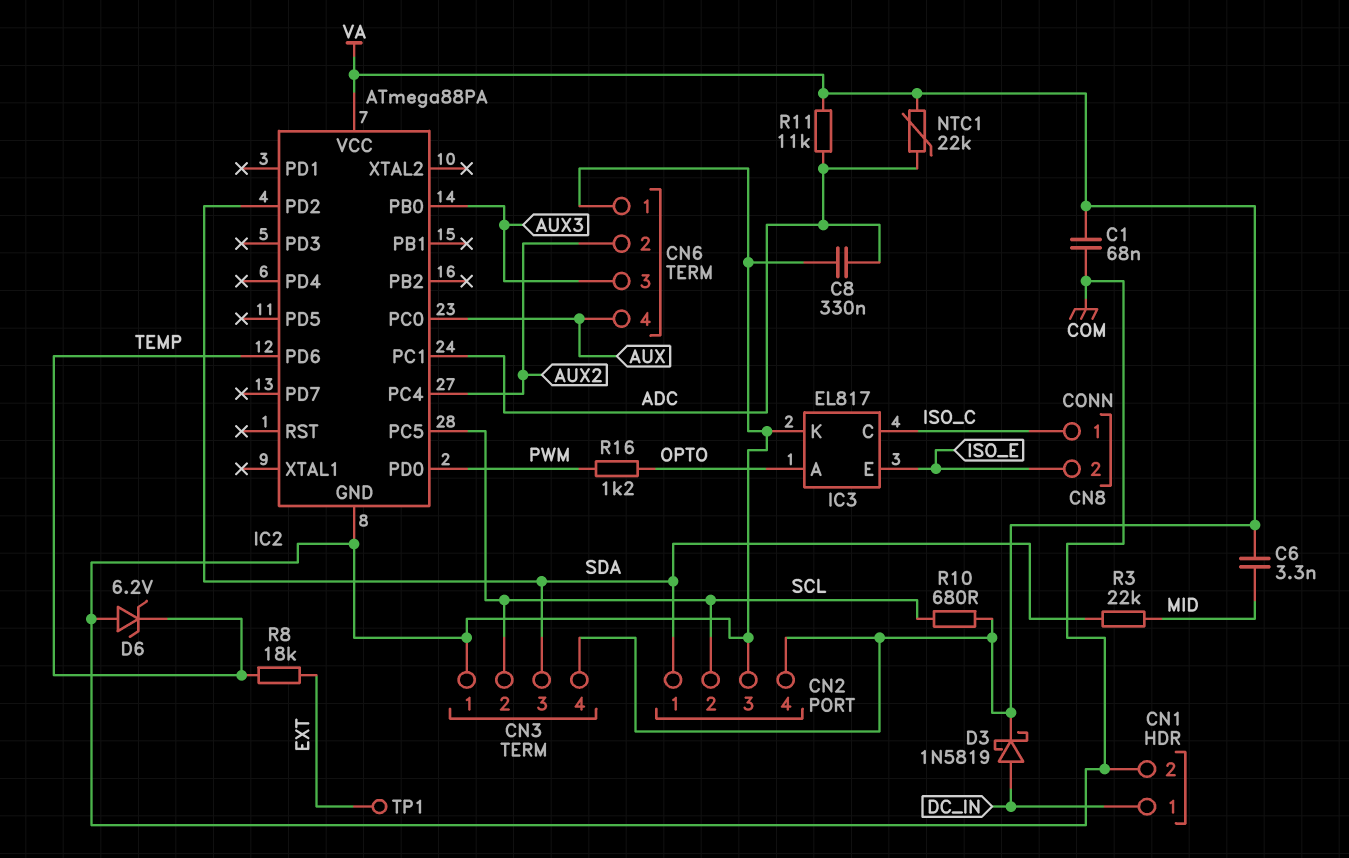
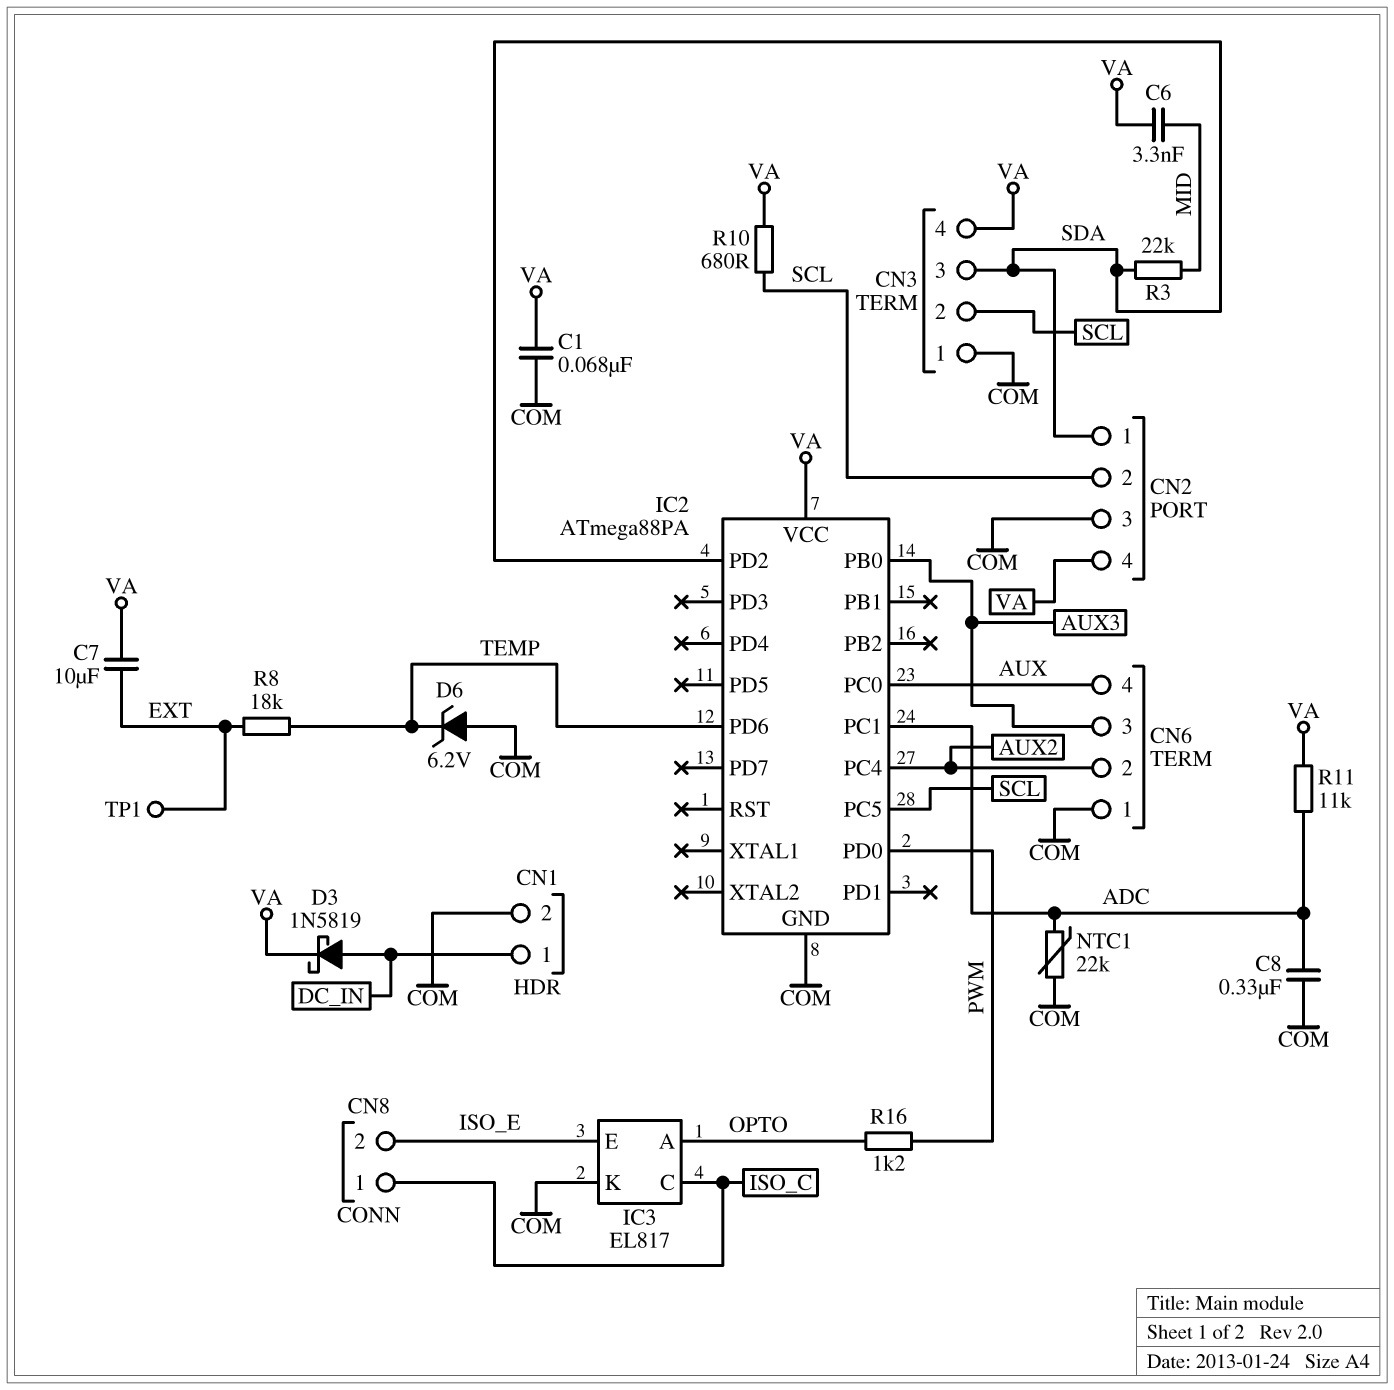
C7: none -> 10uF (EXT, VA)
NTC1: 22k (ADC, VA) -> 22k (ADC, COM)

